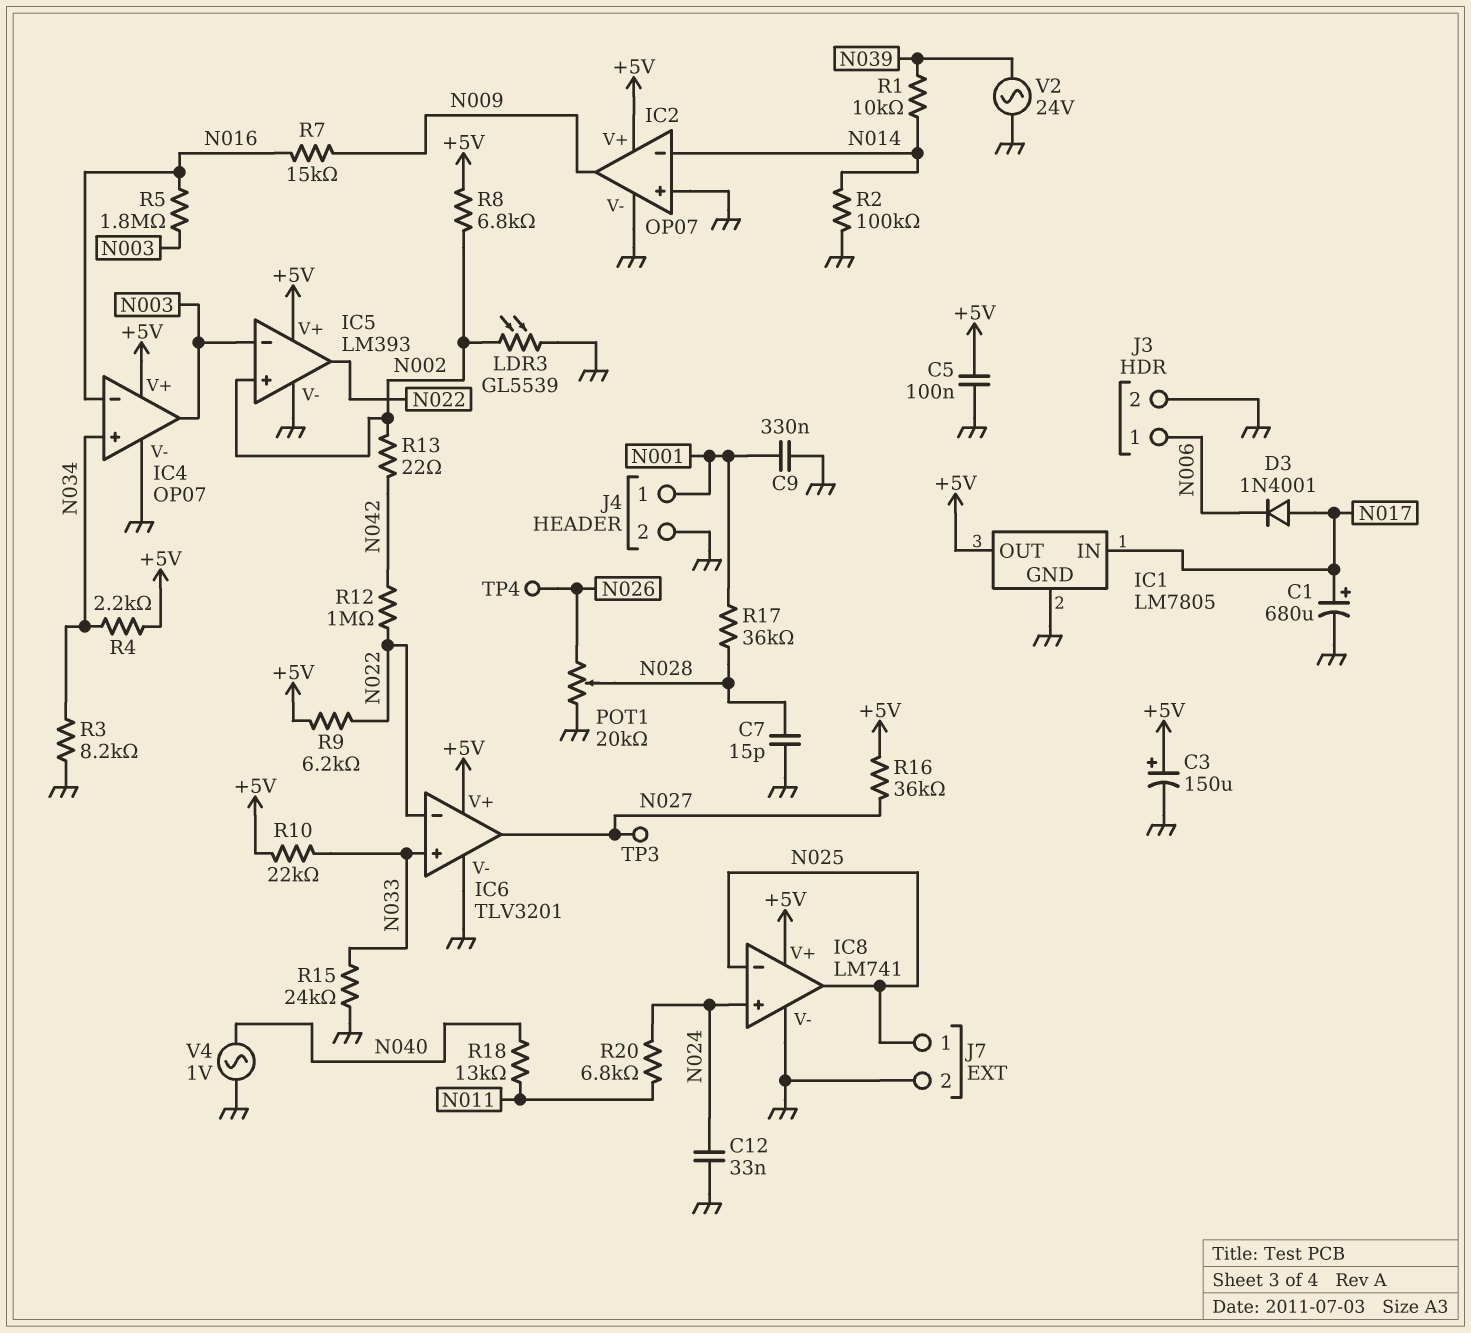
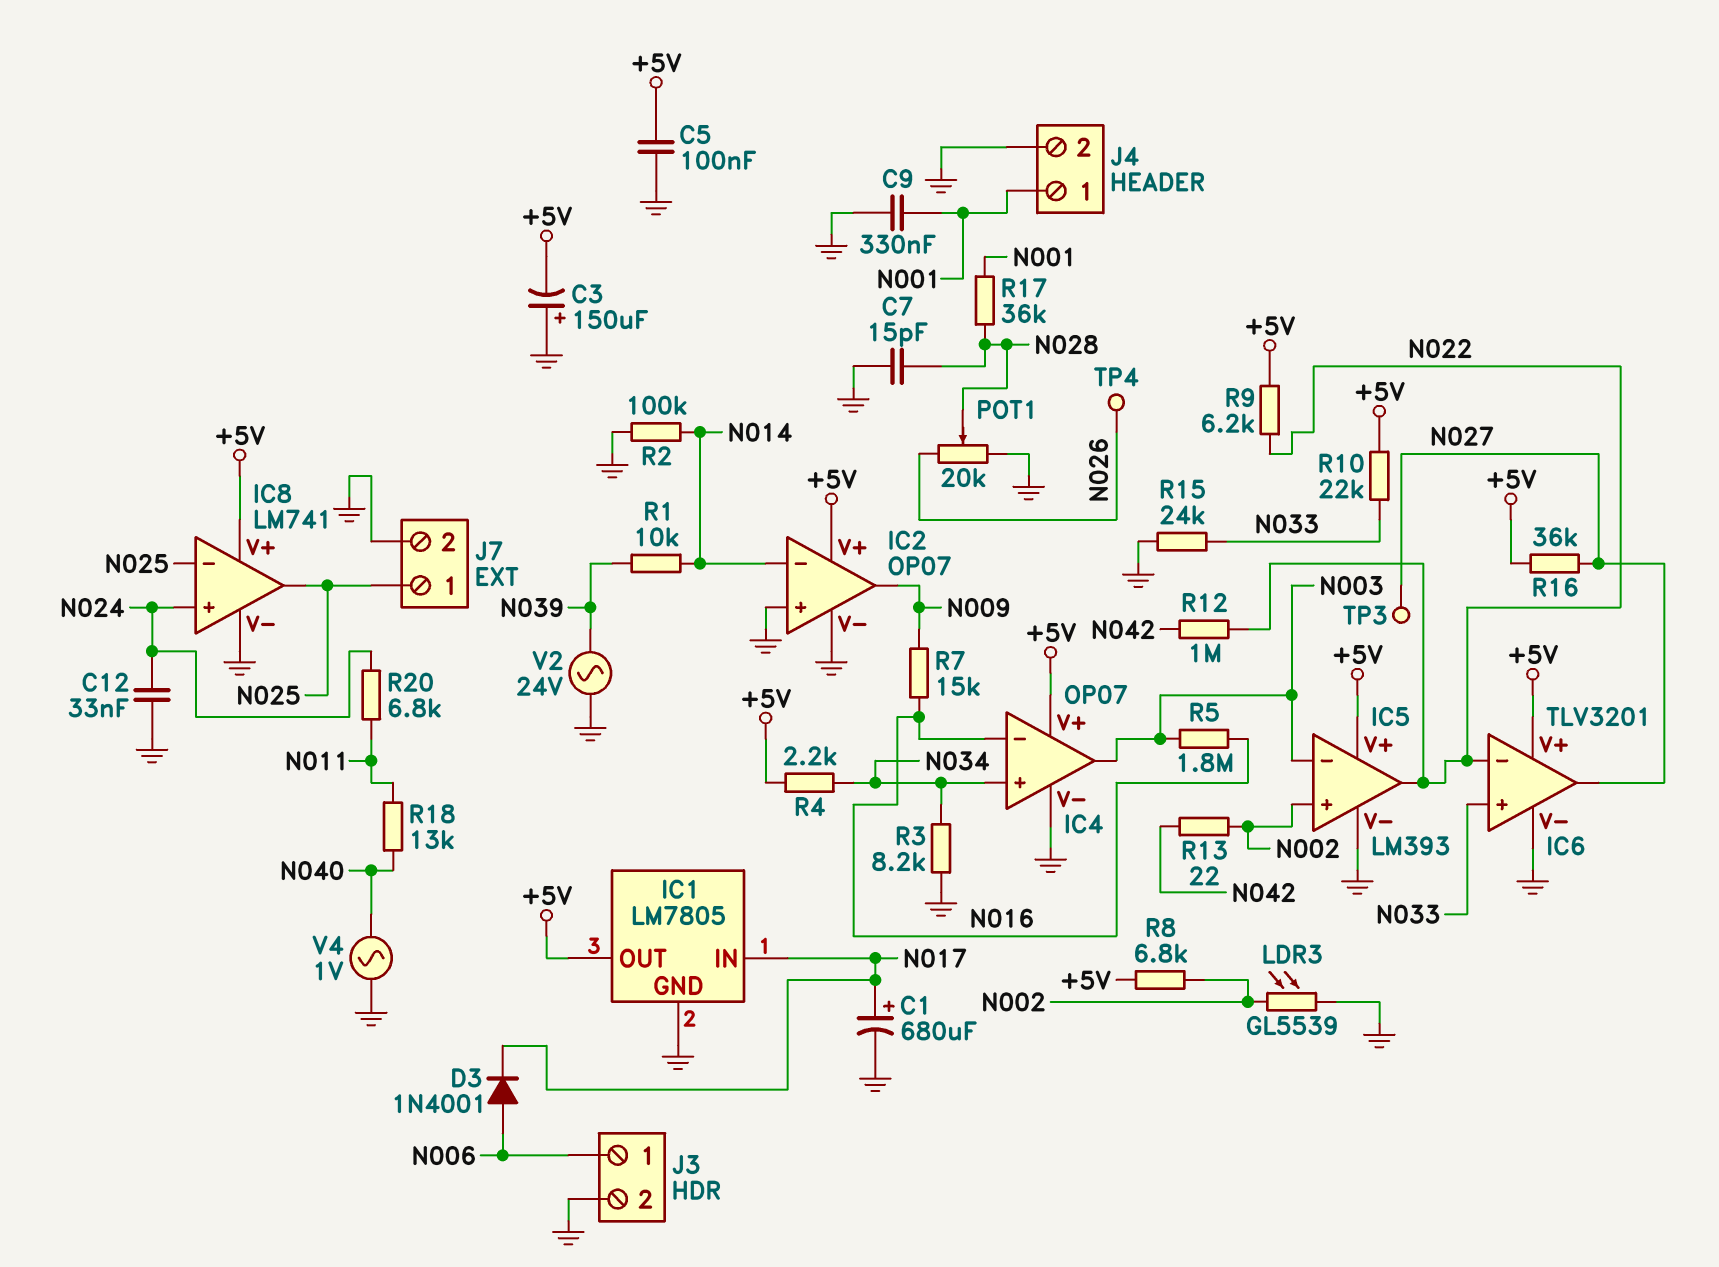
C3: 150uF (plus +5V, minus GND) -> 150uF (plus GND, minus +5V)
D3: diode 1N4001 (A N017, K N006) -> diode 1N4001 (A N006, K N017)

